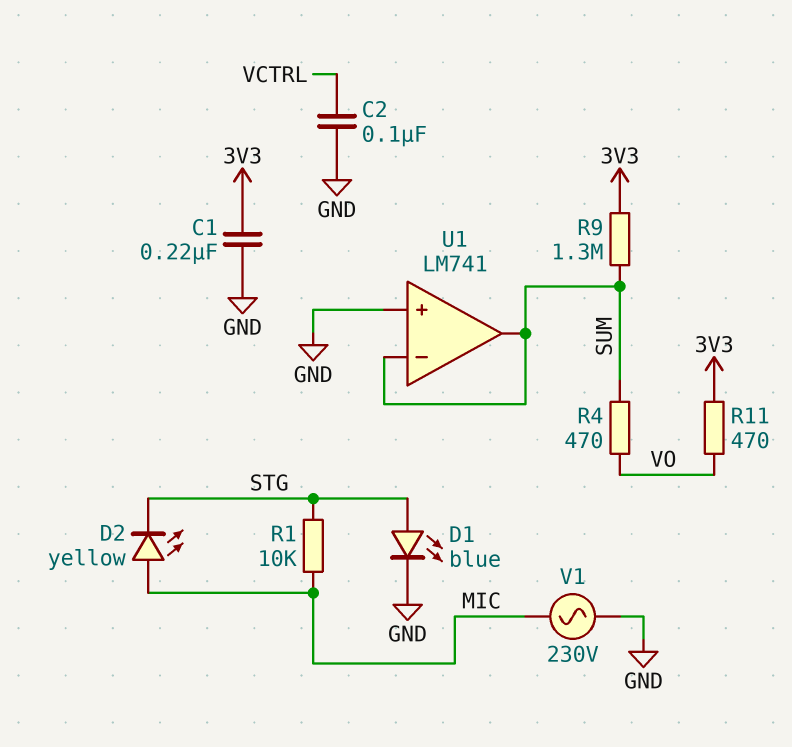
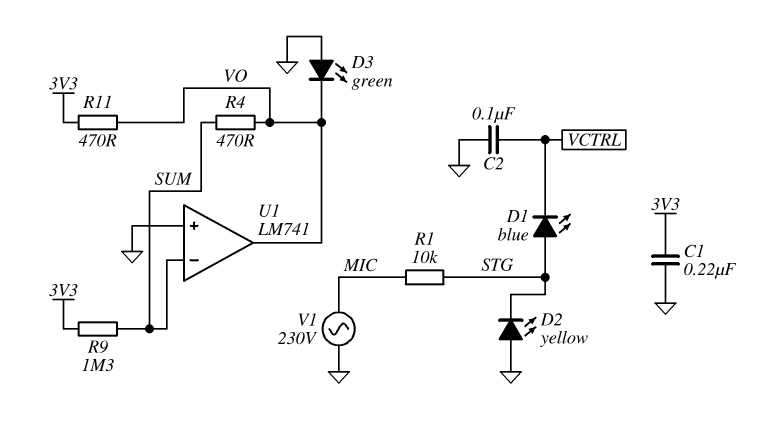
D1: LED blue (A STG, K GND) -> LED blue (A STG, K VCTRL)
D2: LED yellow (A MIC, K STG) -> LED yellow (A GND, K STG)
D3: none -> LED green (A GND, K VO)
U1 pin out: SUM -> VO

